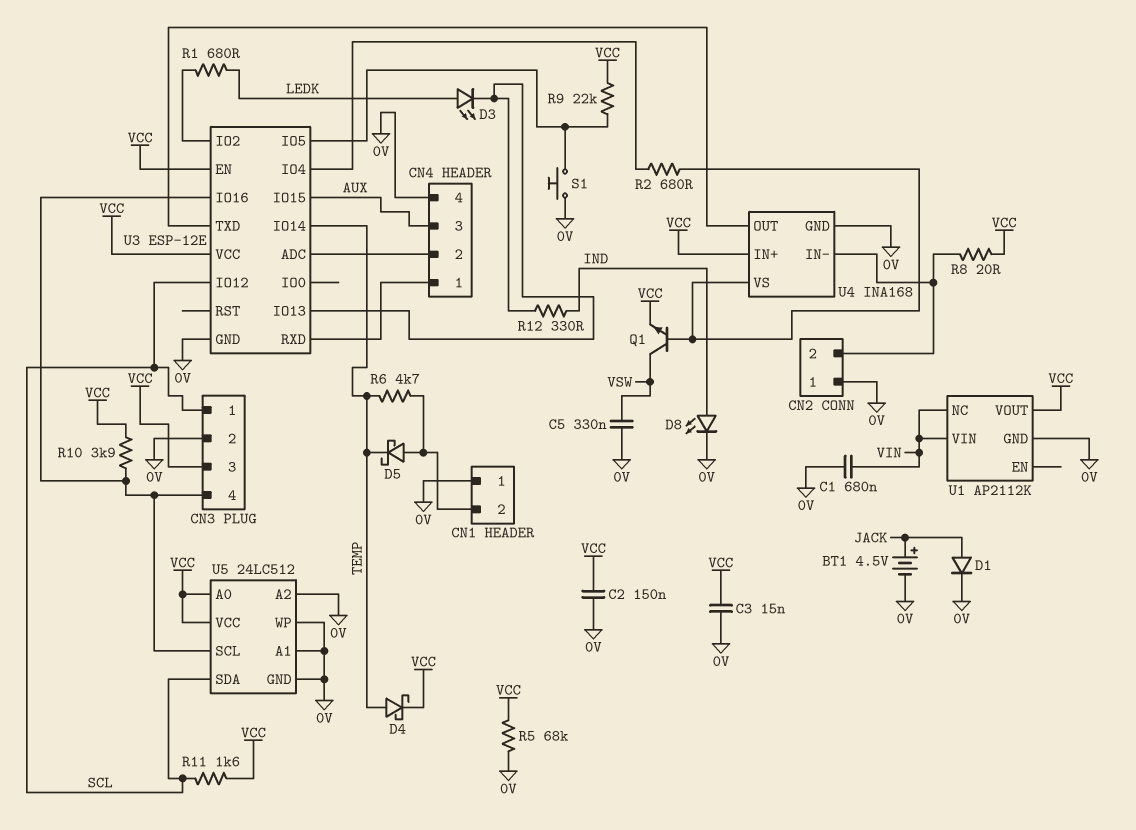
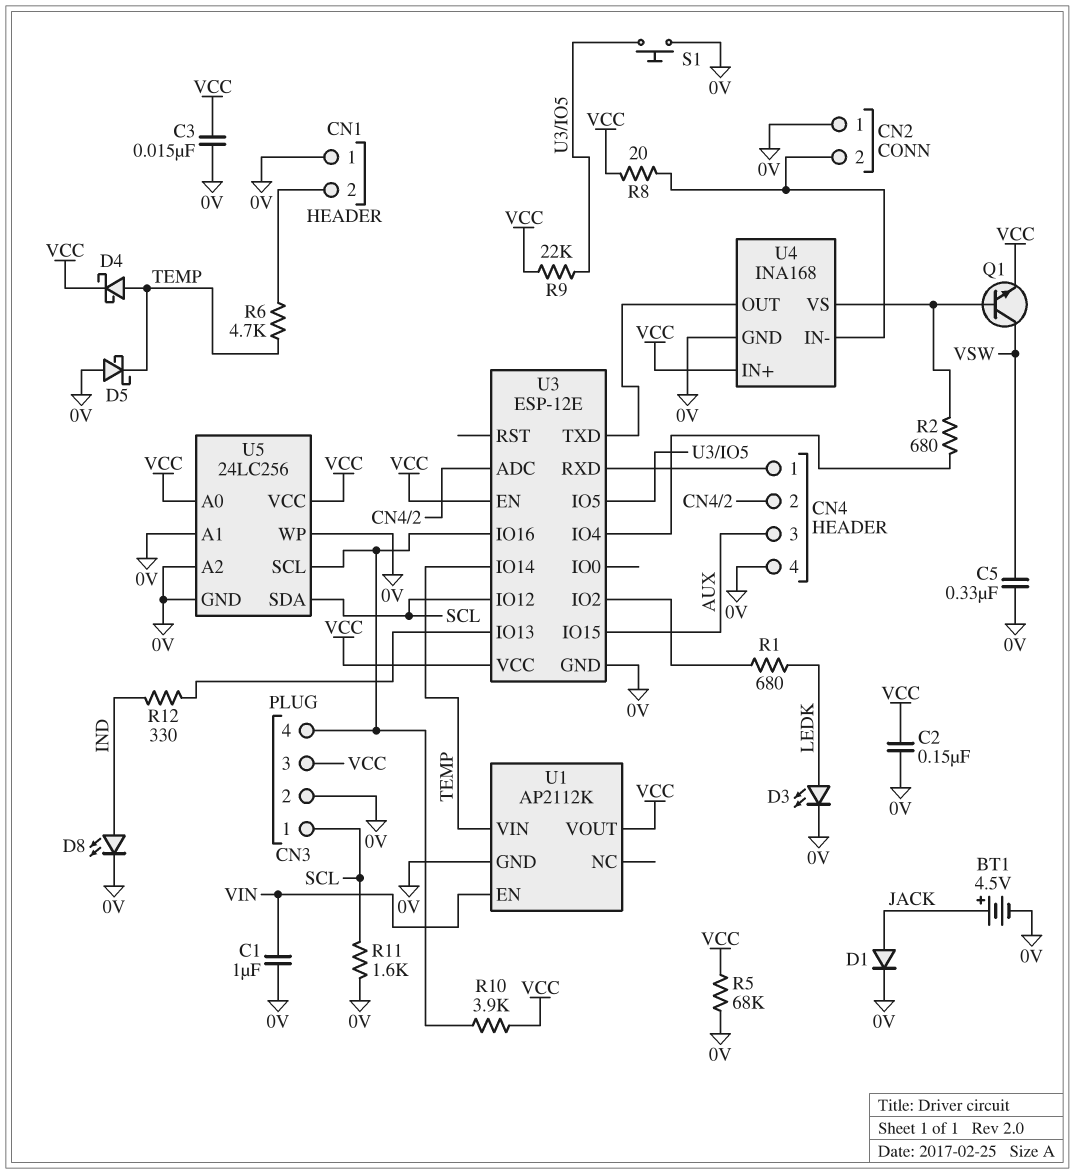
C1: 680nF (0V, VIN) -> 1uF (0V, VIN)
D3: LED (A LEDK, K U3/IO13) -> LED (A LEDK, K 0V)
D5: schottky (A CN1/2, K TEMP) -> schottky (A 0V, K TEMP)
R11: 1.6k (SCL, VCC) -> 1.6k (0V, SCL)
U1 pin EN: none -> VIN
U1 pin NC: VIN -> none
U1 pin VIN: VIN -> TEMP
U5: 24LC512 -> 24LC256

